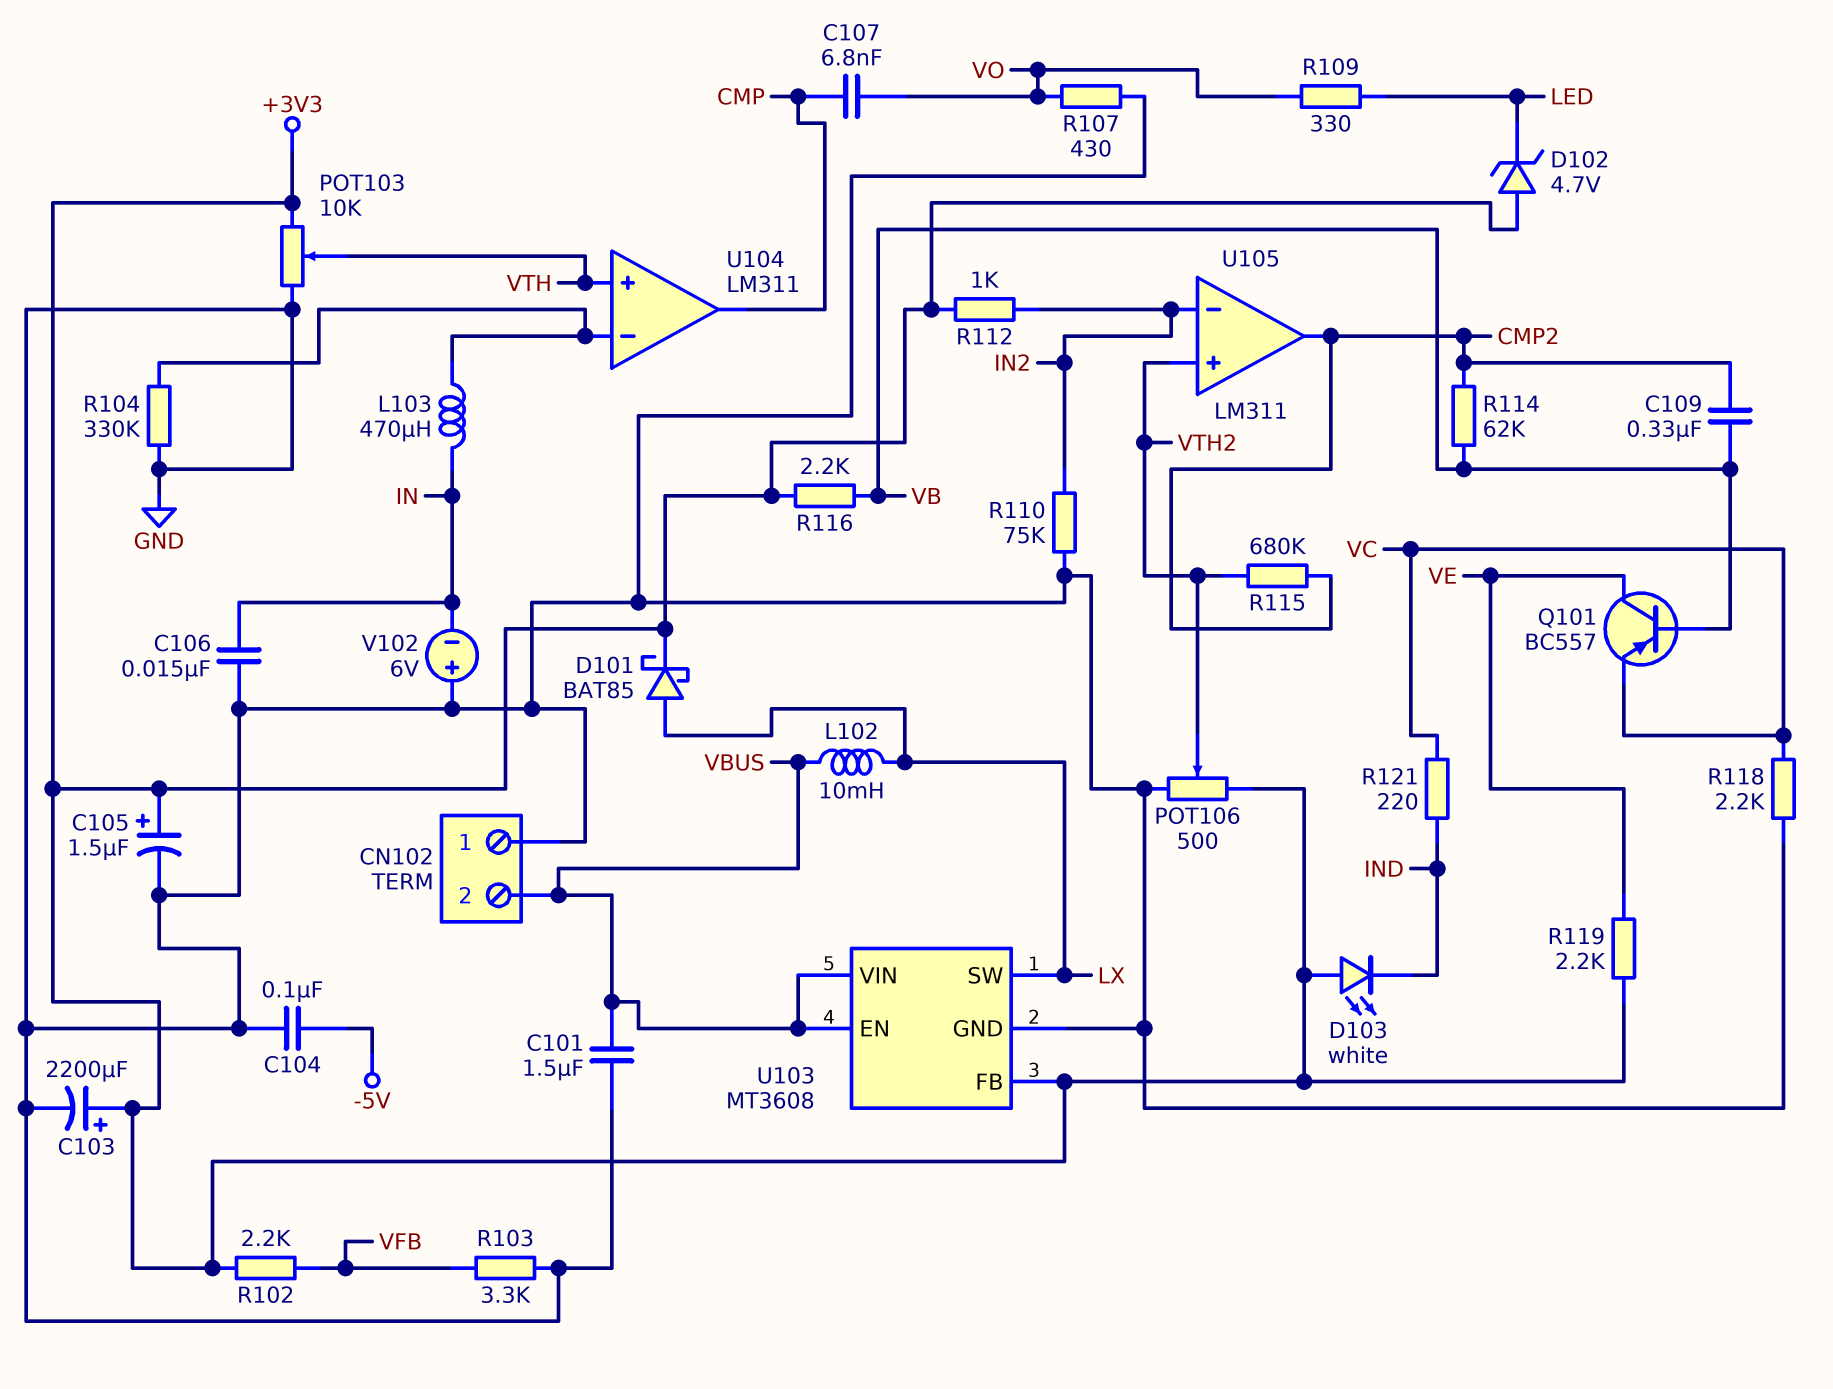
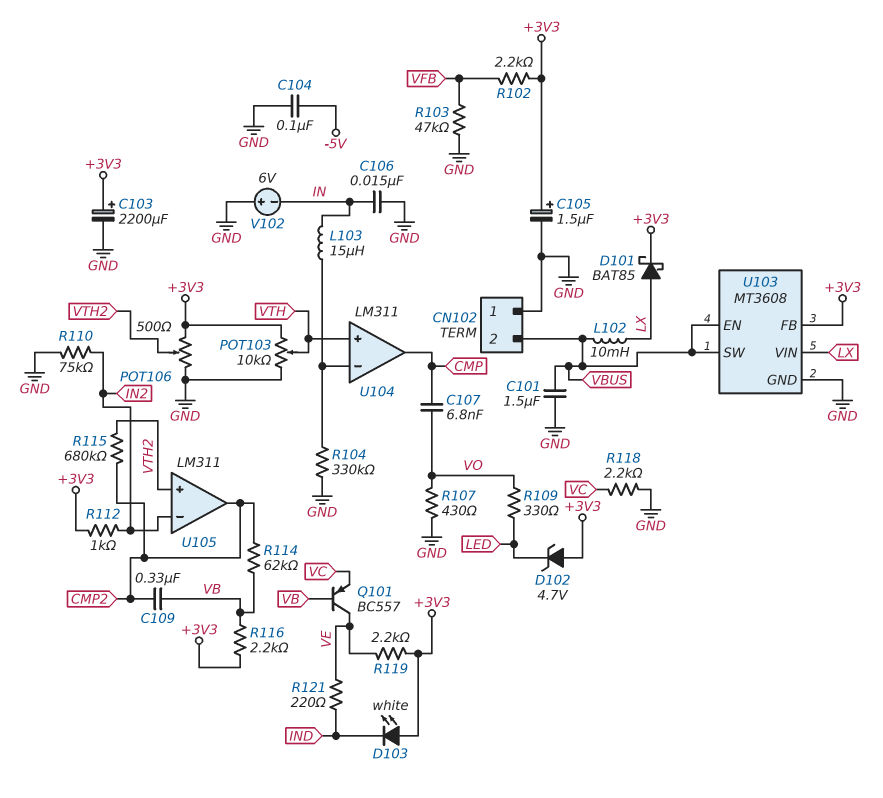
L103: 470uH (IN, U104/in-) -> 15uH (IN, U104/in-)
R103: 3.3k (GND, VFB) -> 47k (GND, VFB)
R121: 220 (IND, VC) -> 220 (IND, VE)
U103 pin SW: LX -> VBUS
U103 pin VIN: VBUS -> LX

